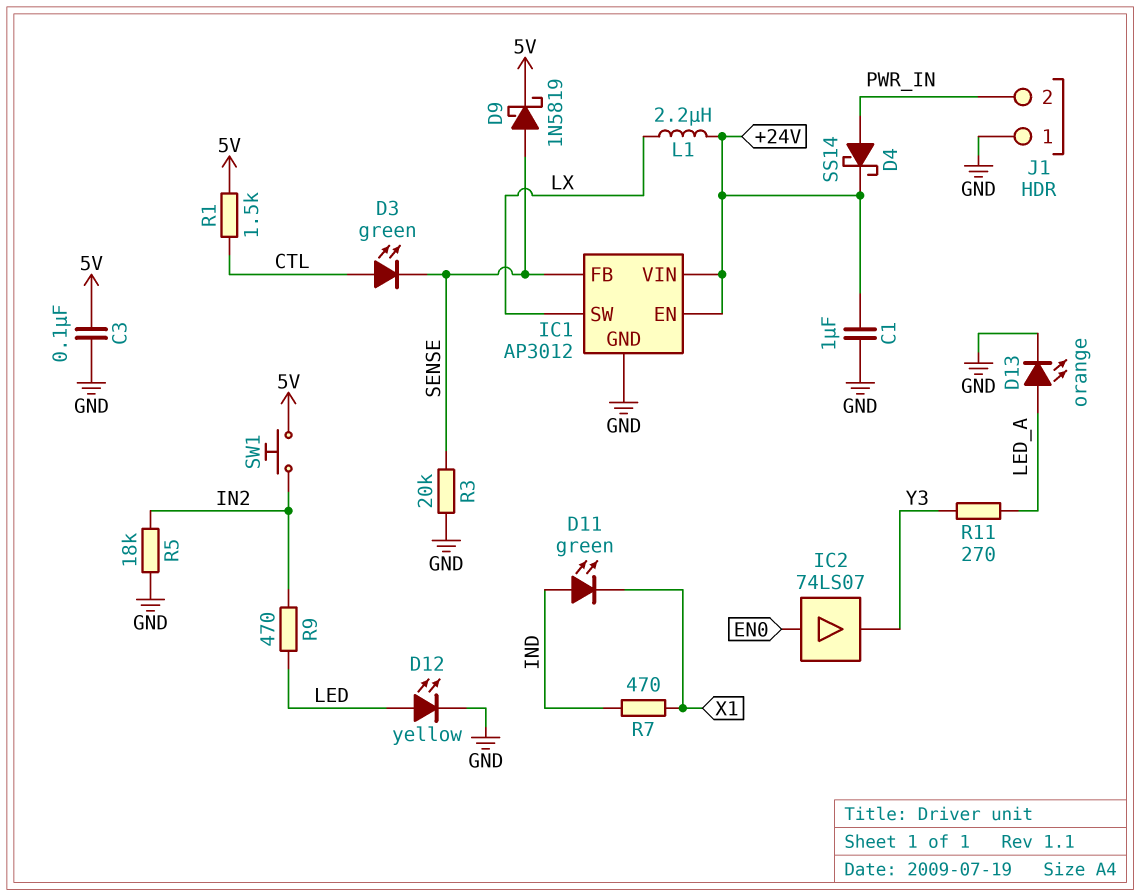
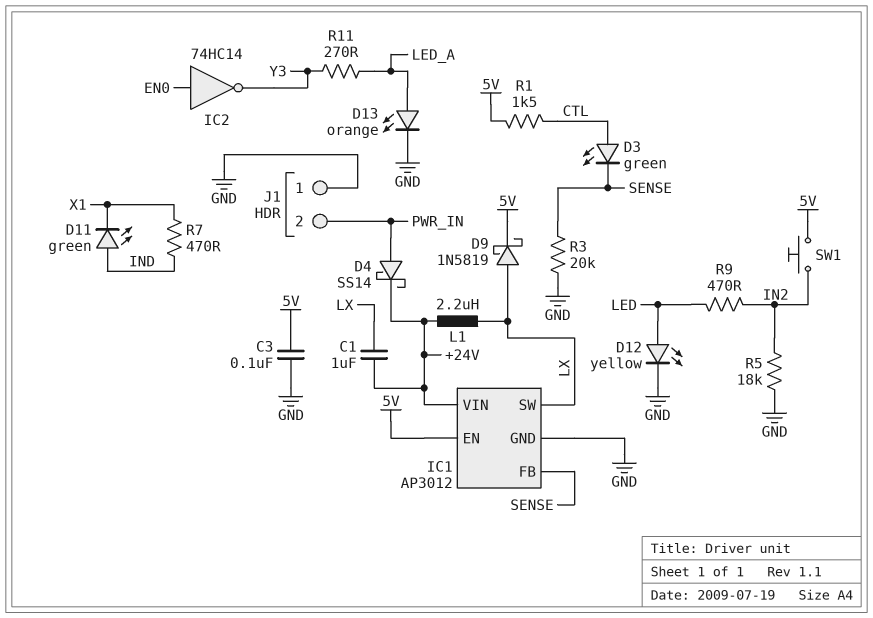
C1: 1uF (+24V, GND) -> 1uF (+24V, LX)
D9: schottky 1N5819 (A SENSE, K 5V) -> schottky 1N5819 (A LX, K 5V)
IC1 pin EN: +24V -> 5V
IC2: buffer 74LS07 (in EN0, out Y3) -> NOT 74HC14 (in EN0, out Y3)

